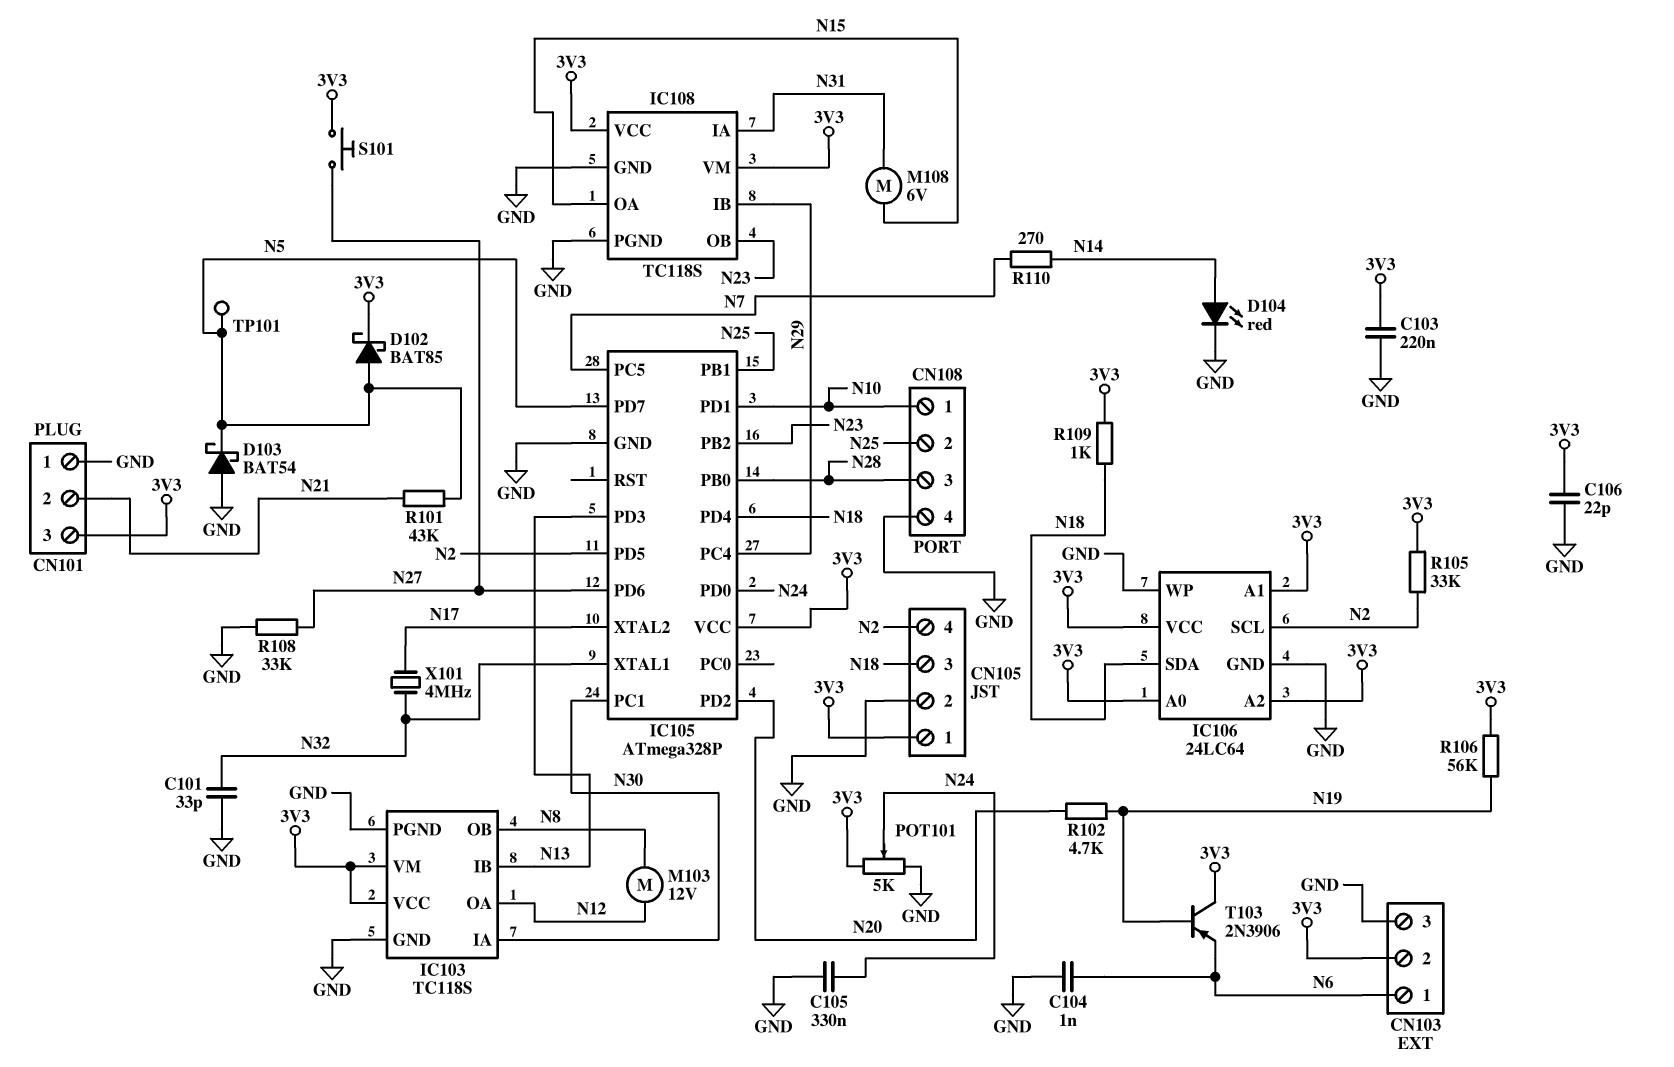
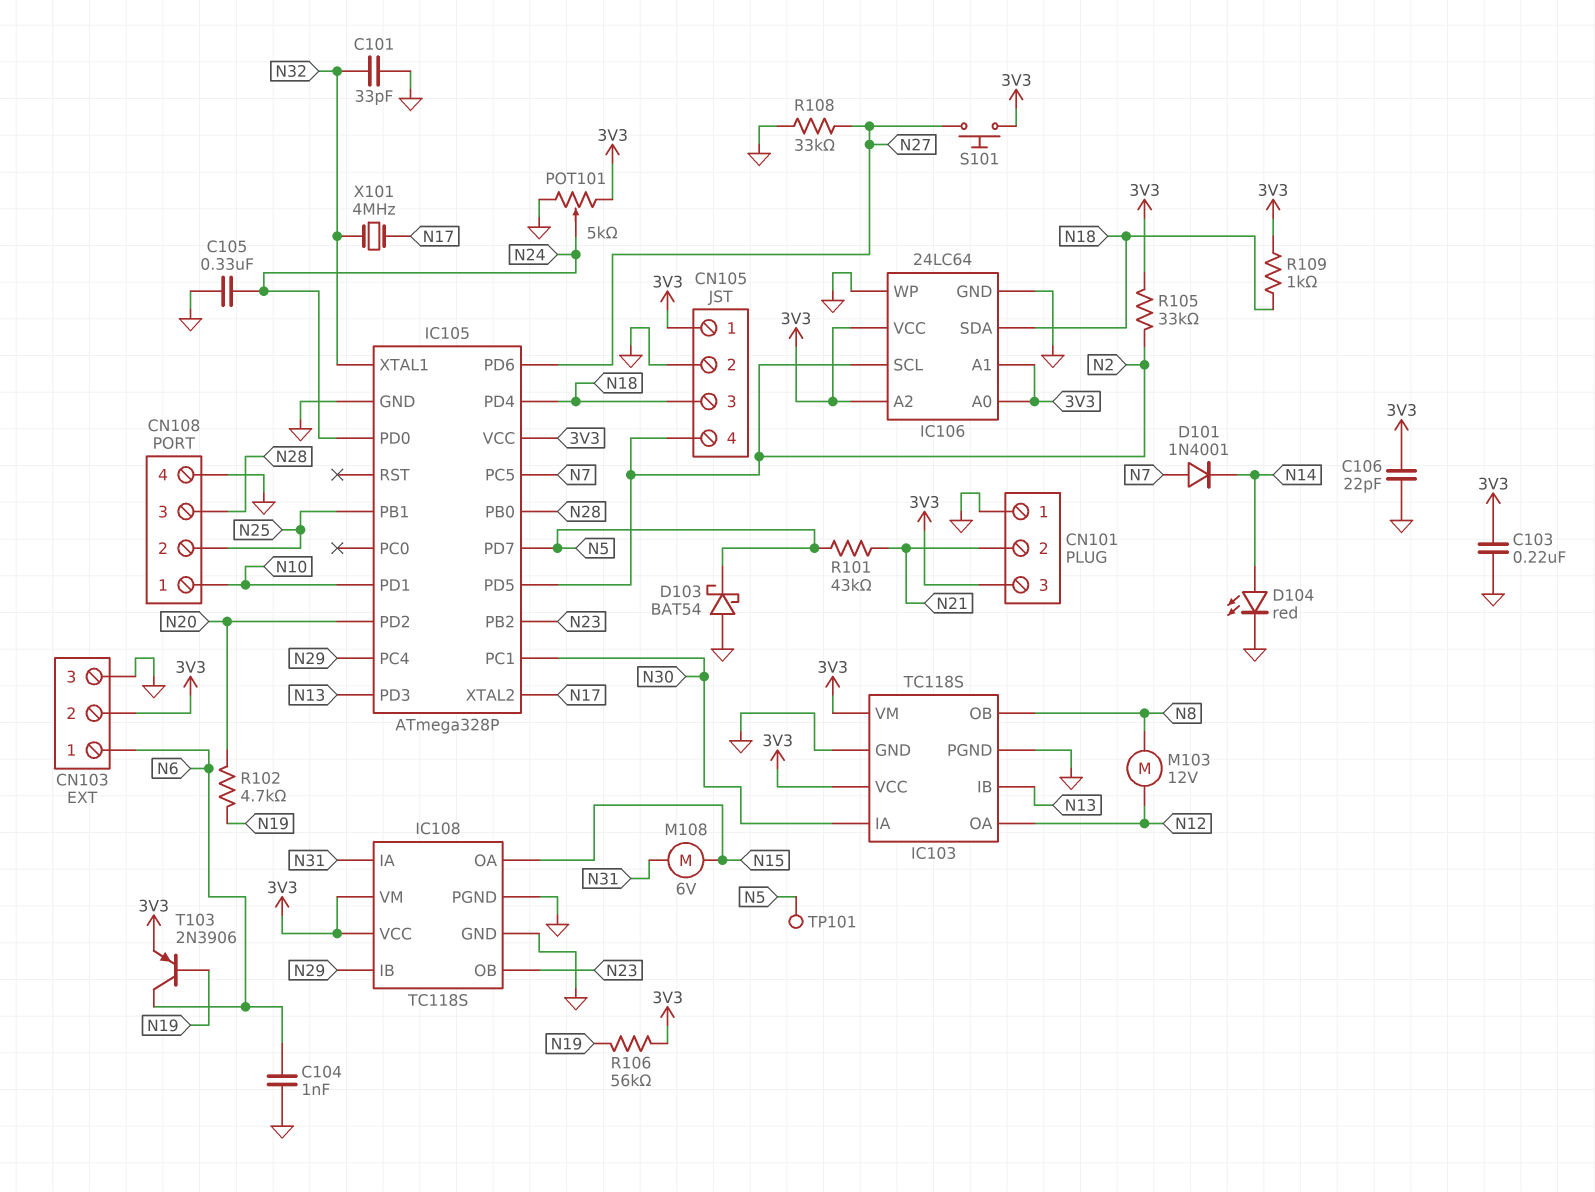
D101: none -> diode 1N4001 (A N7, K N14)
D102: schottky BAT85 (A N5, K 3V3) -> none
R110: 270 (N7, N14) -> none
T103: PNP 2N3906 (B N19, C 3V3, E N6) -> PNP 2N3906 (B N19, C N6, E 3V3)

